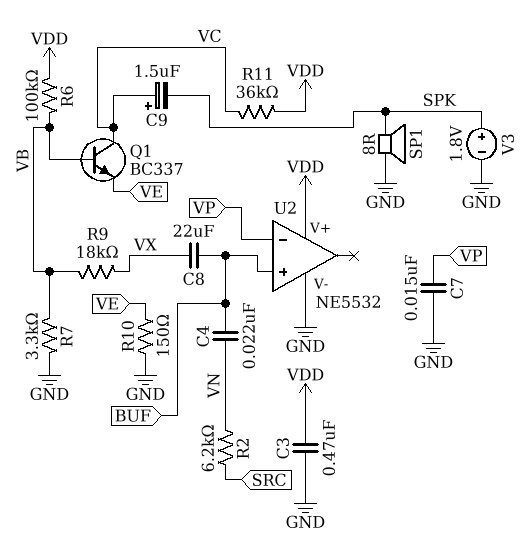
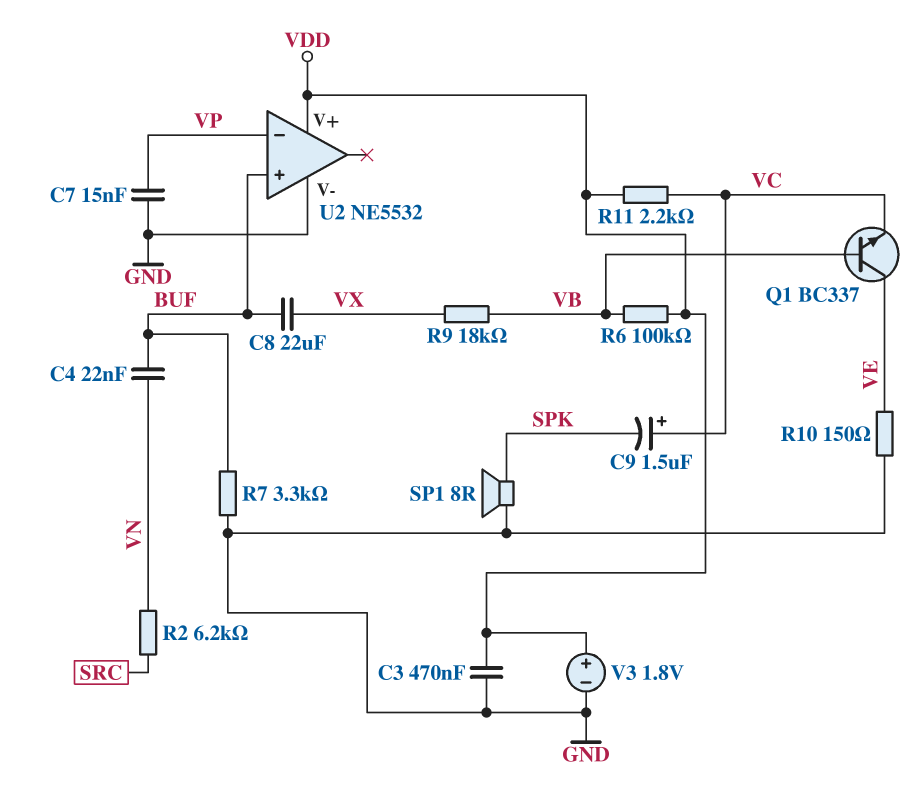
Q1: NPN BC337 (B VB, C VC, E VE) -> NPN BC337 (B VB, C VE, E VC)
R7: 3.3k (GND, VB) -> 3.3k (BUF, GND)
R11: 36k (VC, VDD) -> 2.2k (VC, VDD)
V3: 1.8V (plus SPK, minus GND) -> 1.8V (plus VDD, minus GND)

